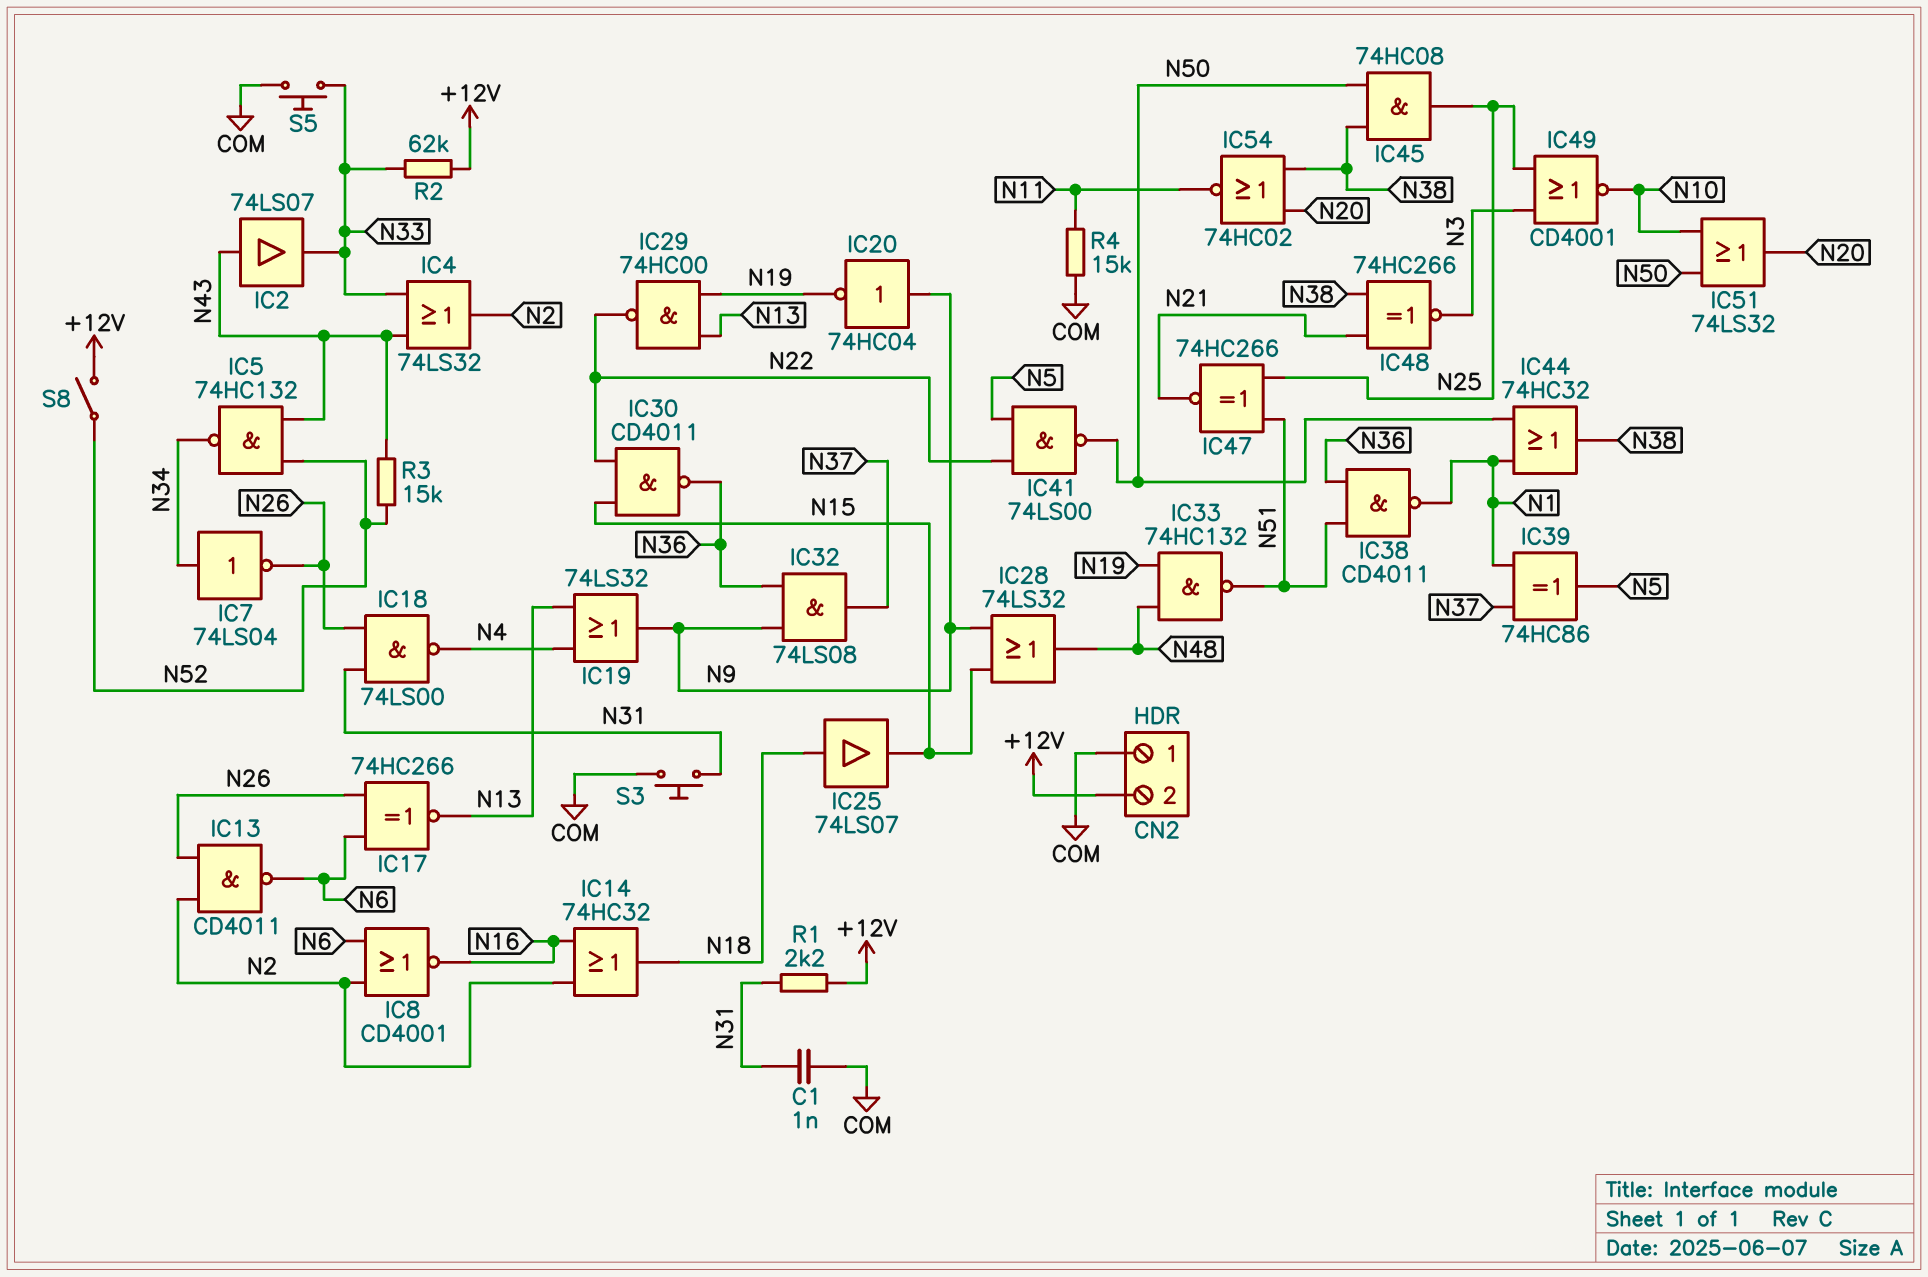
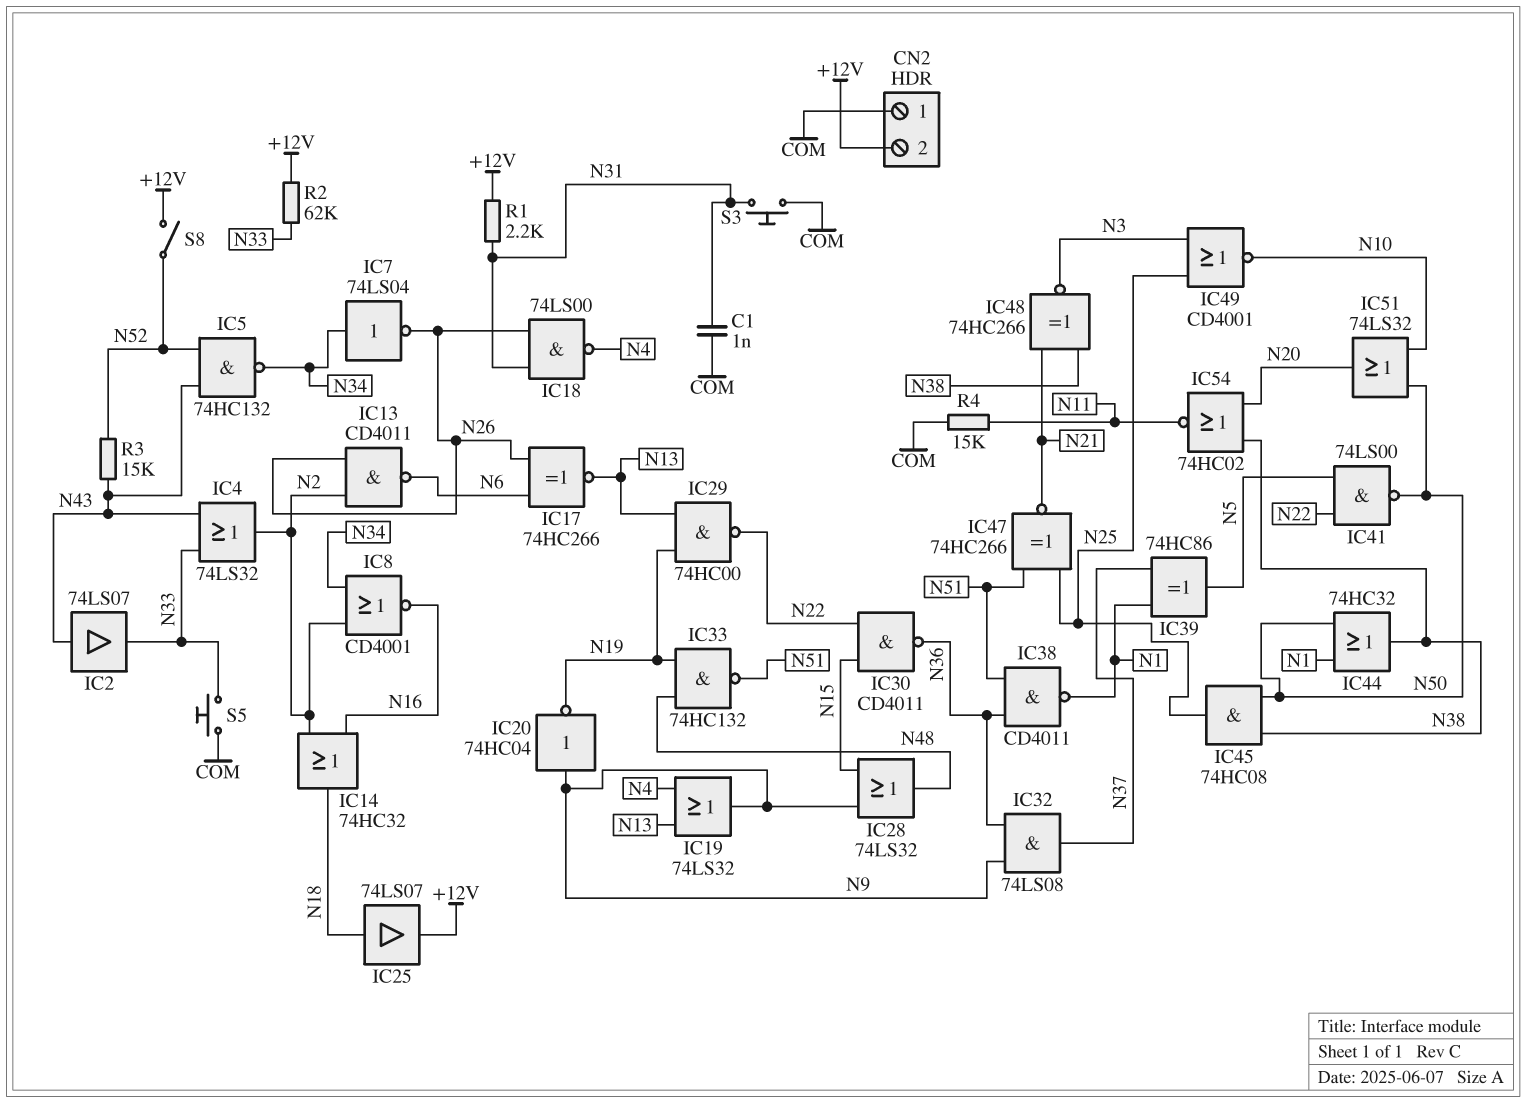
IC8: NOR CD4001 (in N2, in N6, out N16) -> NOR CD4001 (in N2, in N34, out N16)
IC25: buffer 74LS07 (in N18, out N15) -> buffer 74LS07 (in N18, out +12V)

